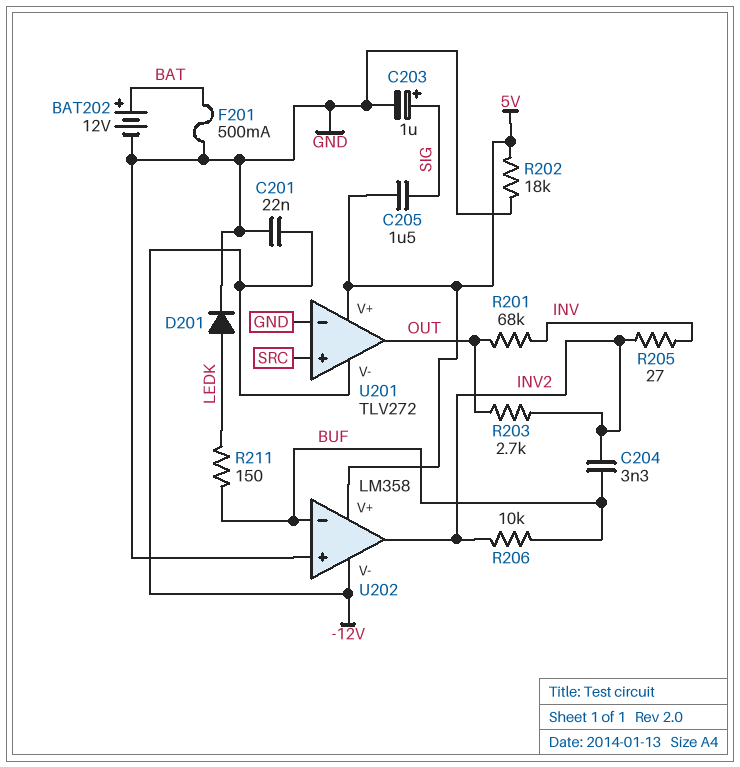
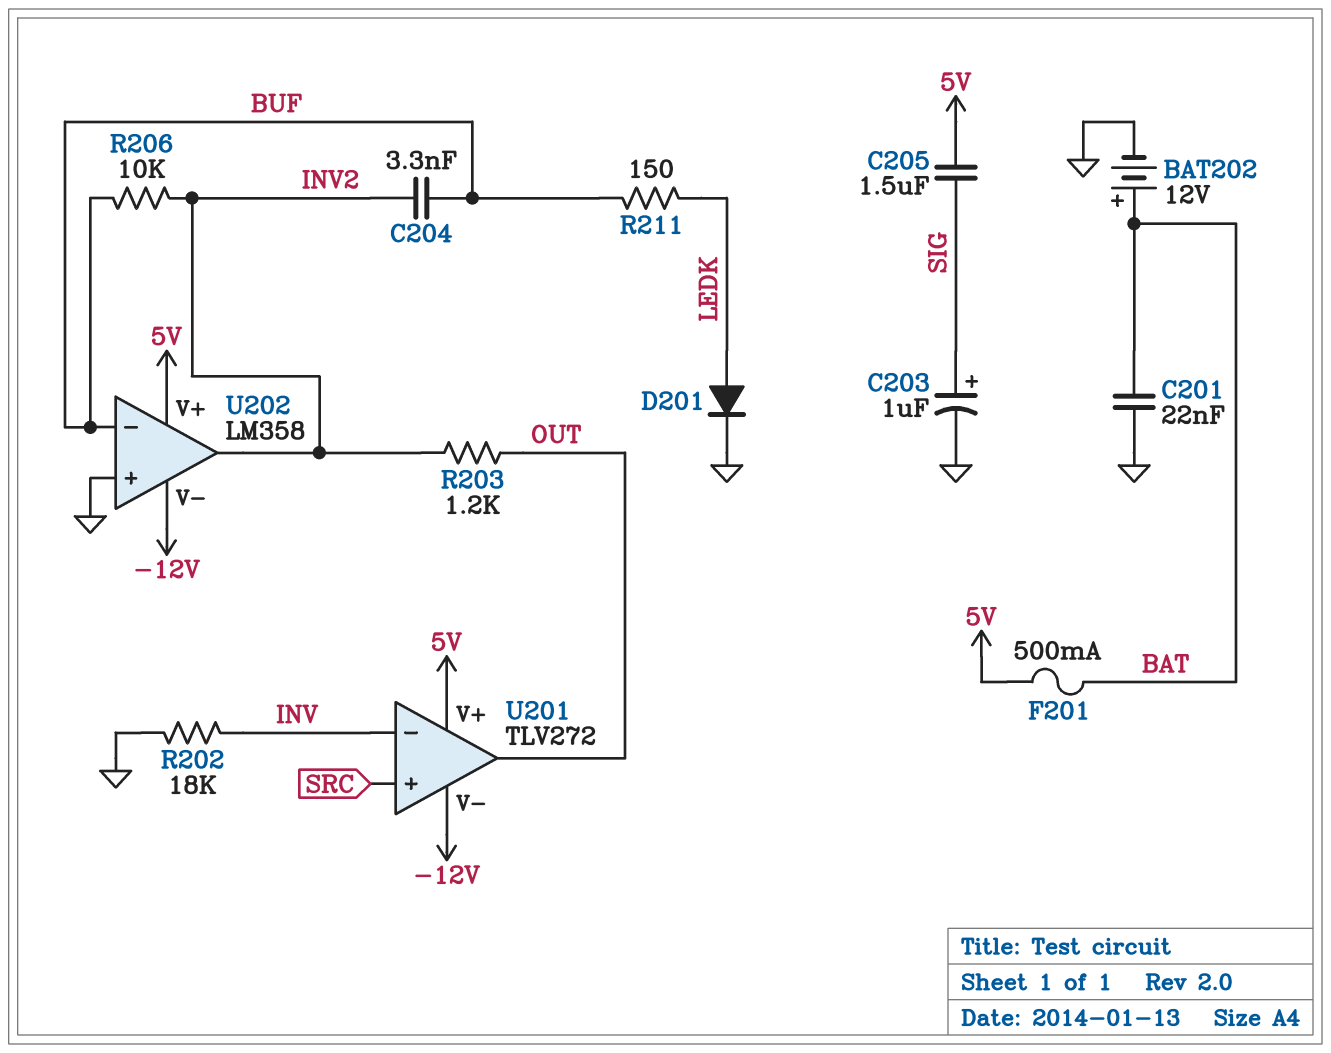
C201: 22nF (-12V, GND) -> 22nF (BAT, GND)
F201: 500mA (BAT, GND) -> 500mA (5V, BAT)
R201: 68k (INV, OUT) -> none
R202: 18k (5V, GND) -> 18k (GND, INV)
R203: 2.7k (INV2, OUT) -> 1.2k (INV2, OUT)
R205: 27 (INV, INV2) -> none
U201 pin in-: GND -> INV

